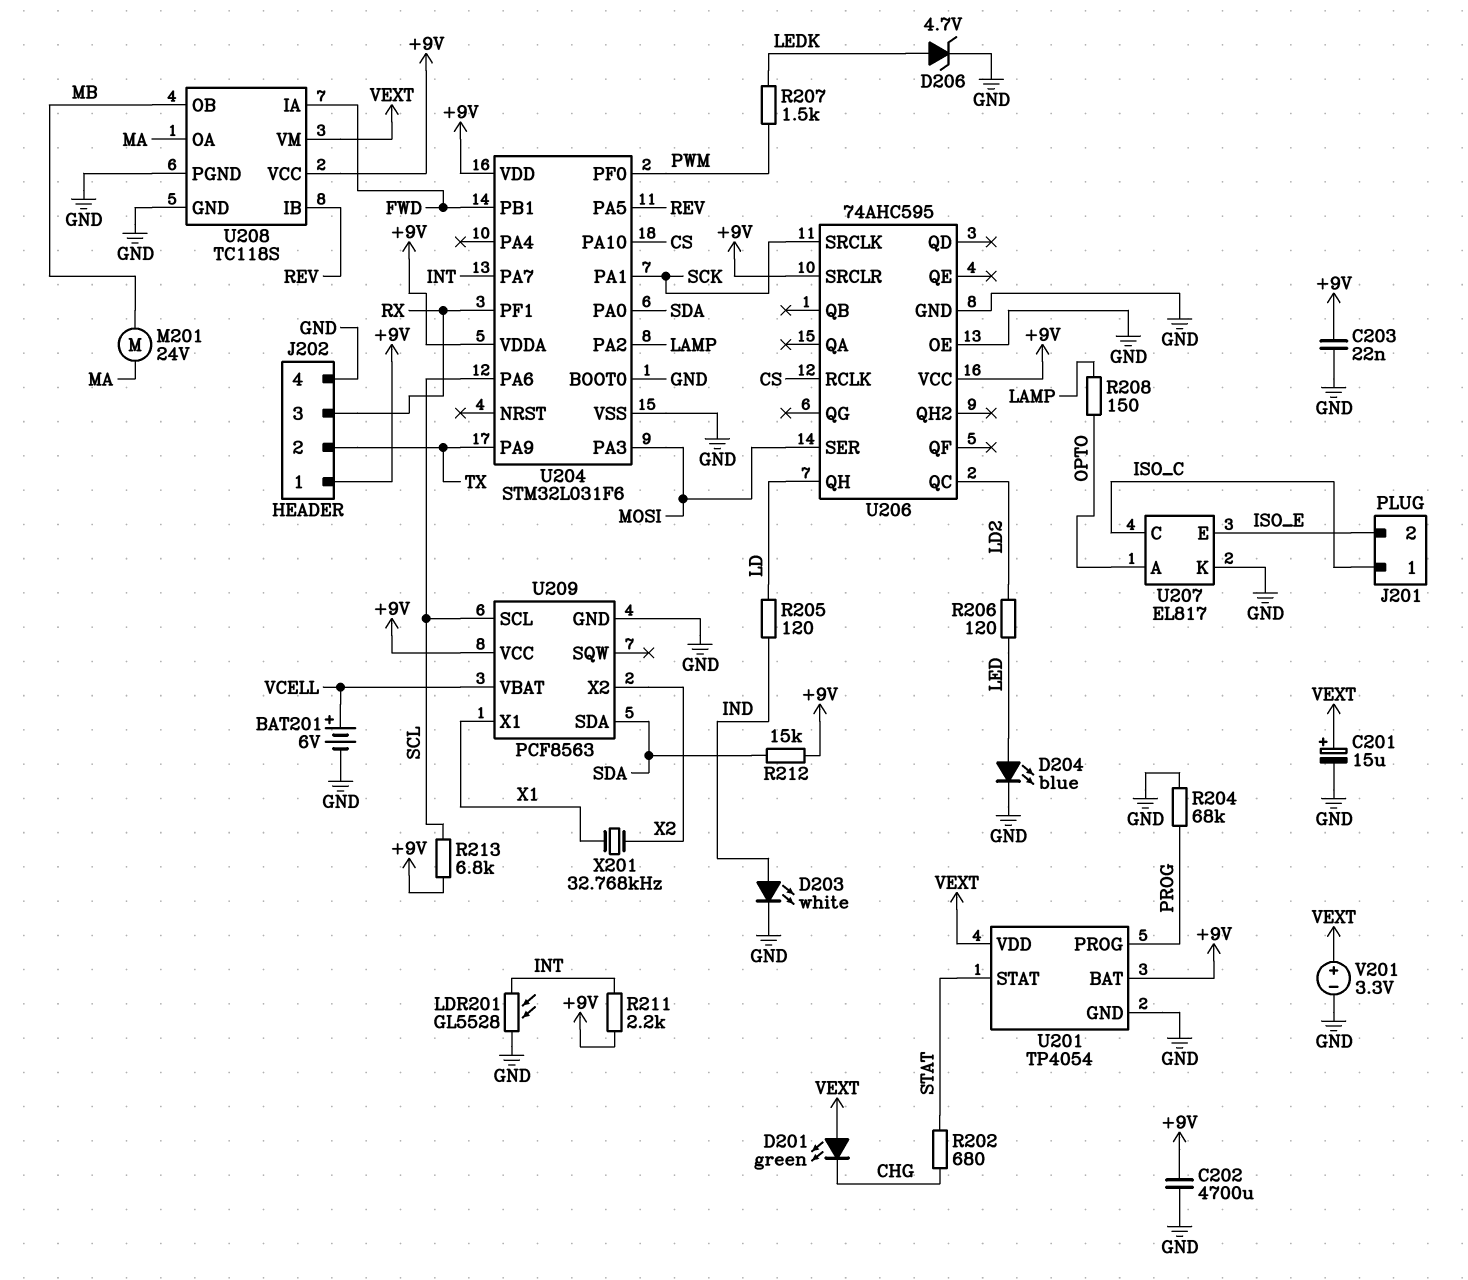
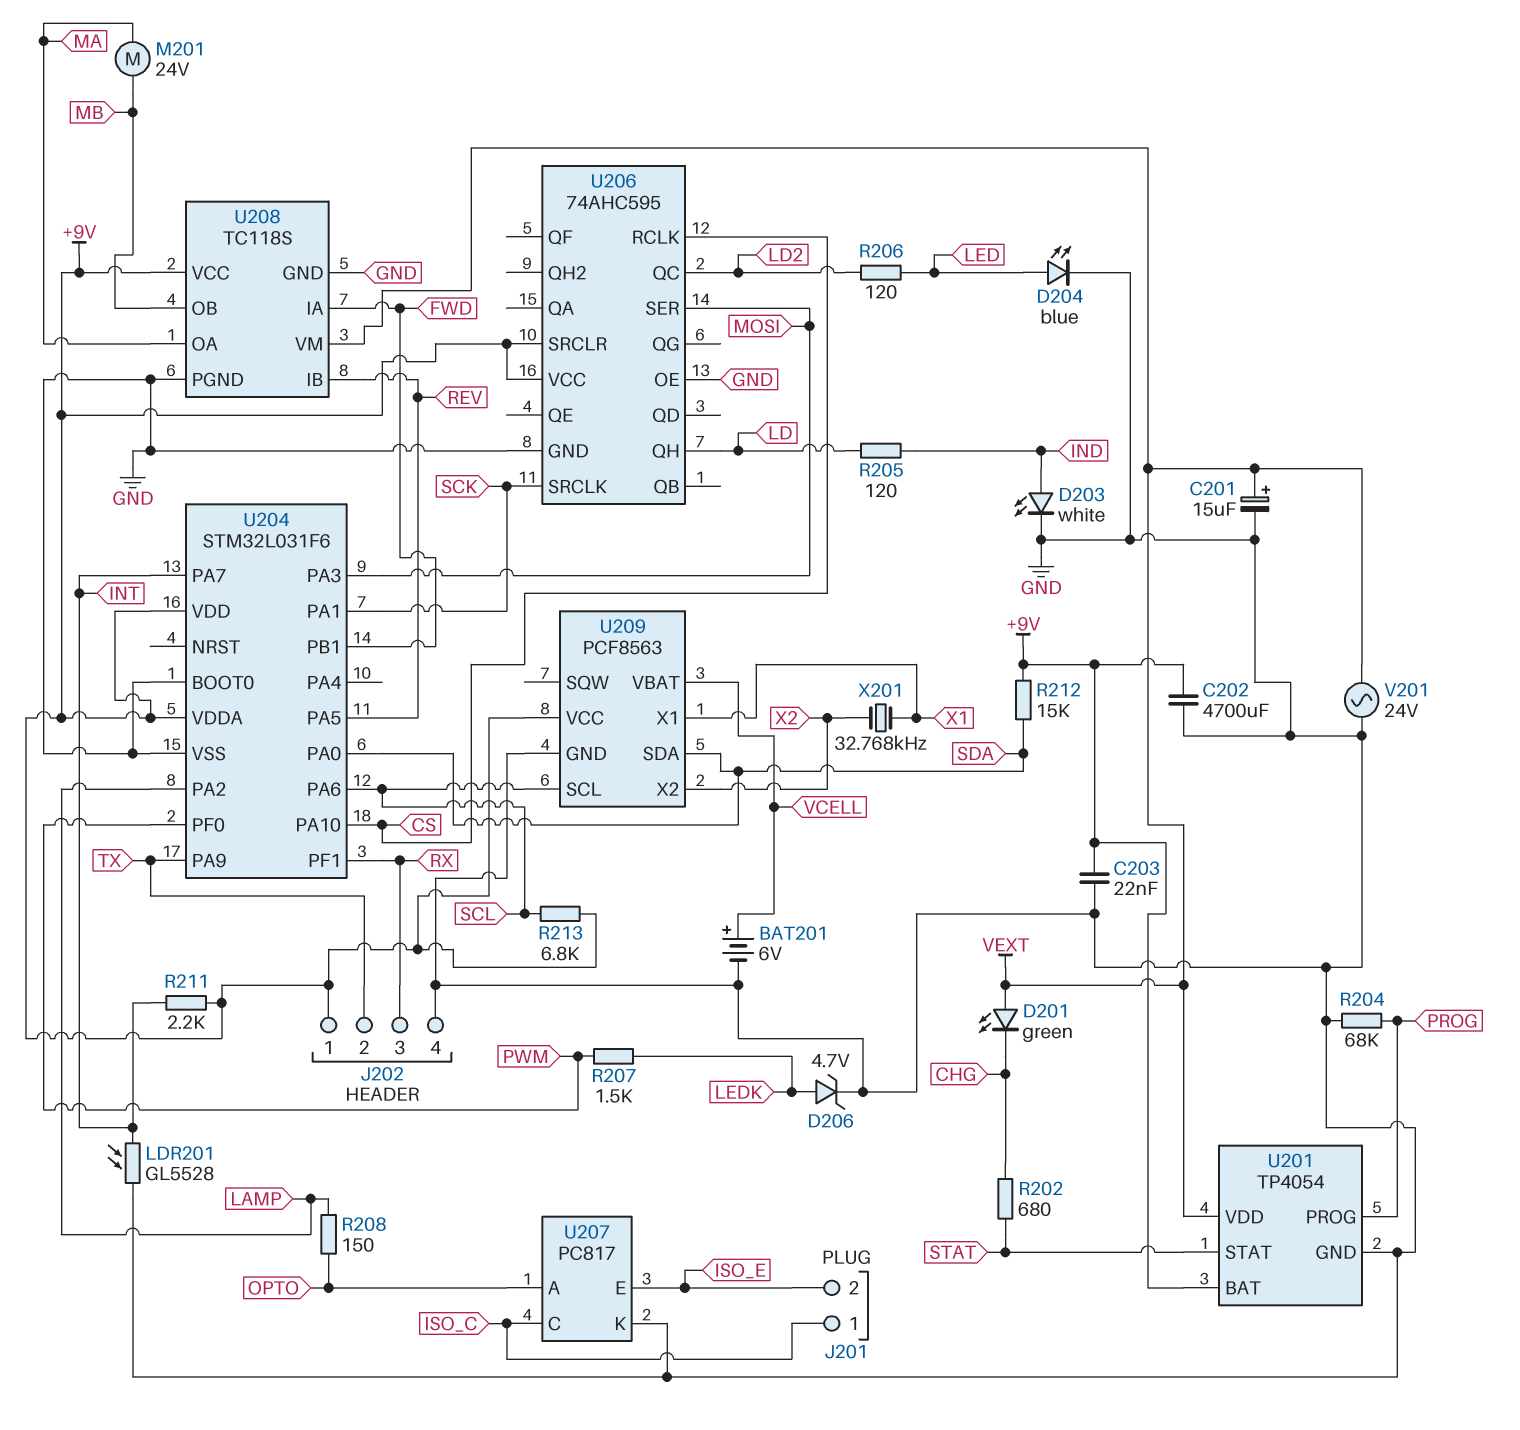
U207: EL817 -> PC817
V201: 3.3V (plus VEXT, minus GND) -> AC 24V (GND, VEXT)

